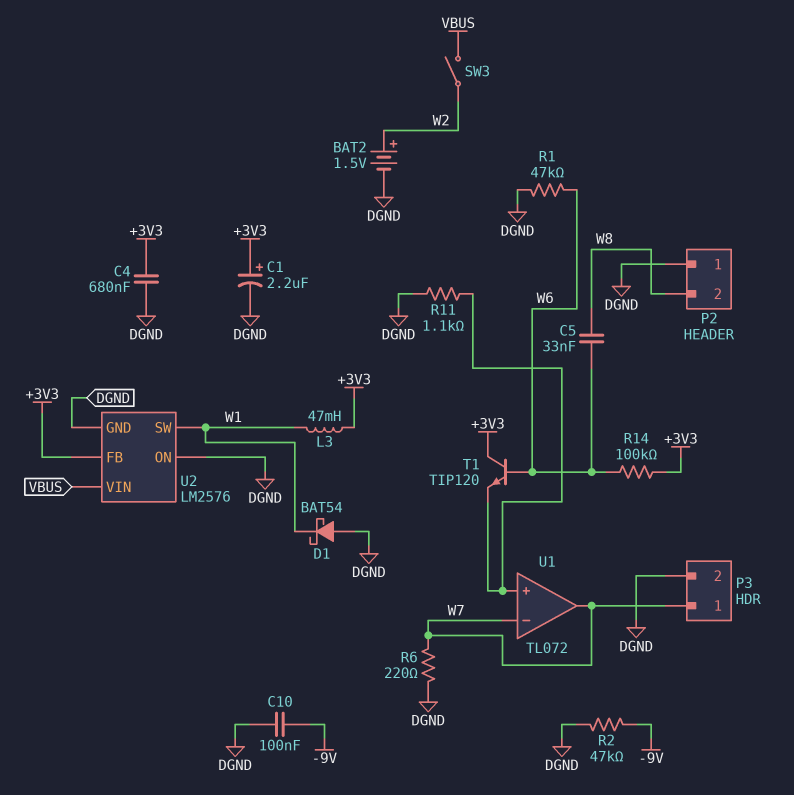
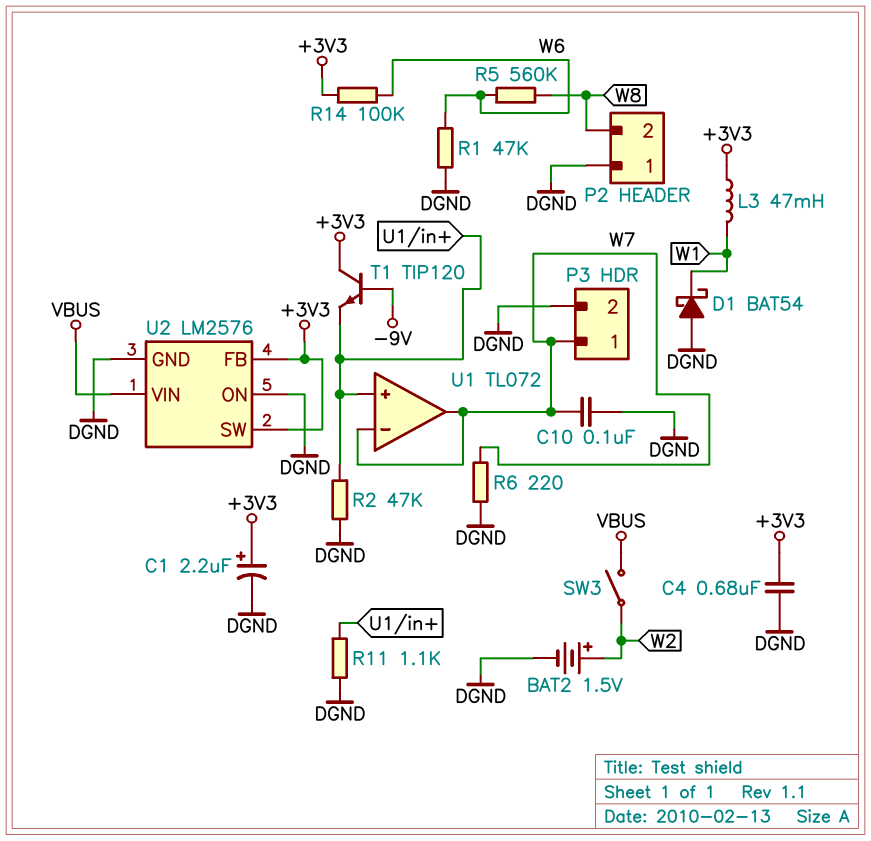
C5: 33nF (W6, W8) -> none
C10: 100nF (-9V, DGND) -> 100nF (DGND, W7)
R2: 47k (-9V, DGND) -> 47k (DGND, U1/in+)
R5: none -> 560k (W6, W8)
T1: NPN TIP120 (B W6, C +3V3, E U1/in+) -> NPN TIP120 (B -9V, C +3V3, E U1/in+)
U2 pin SW: W1 -> +3V3

